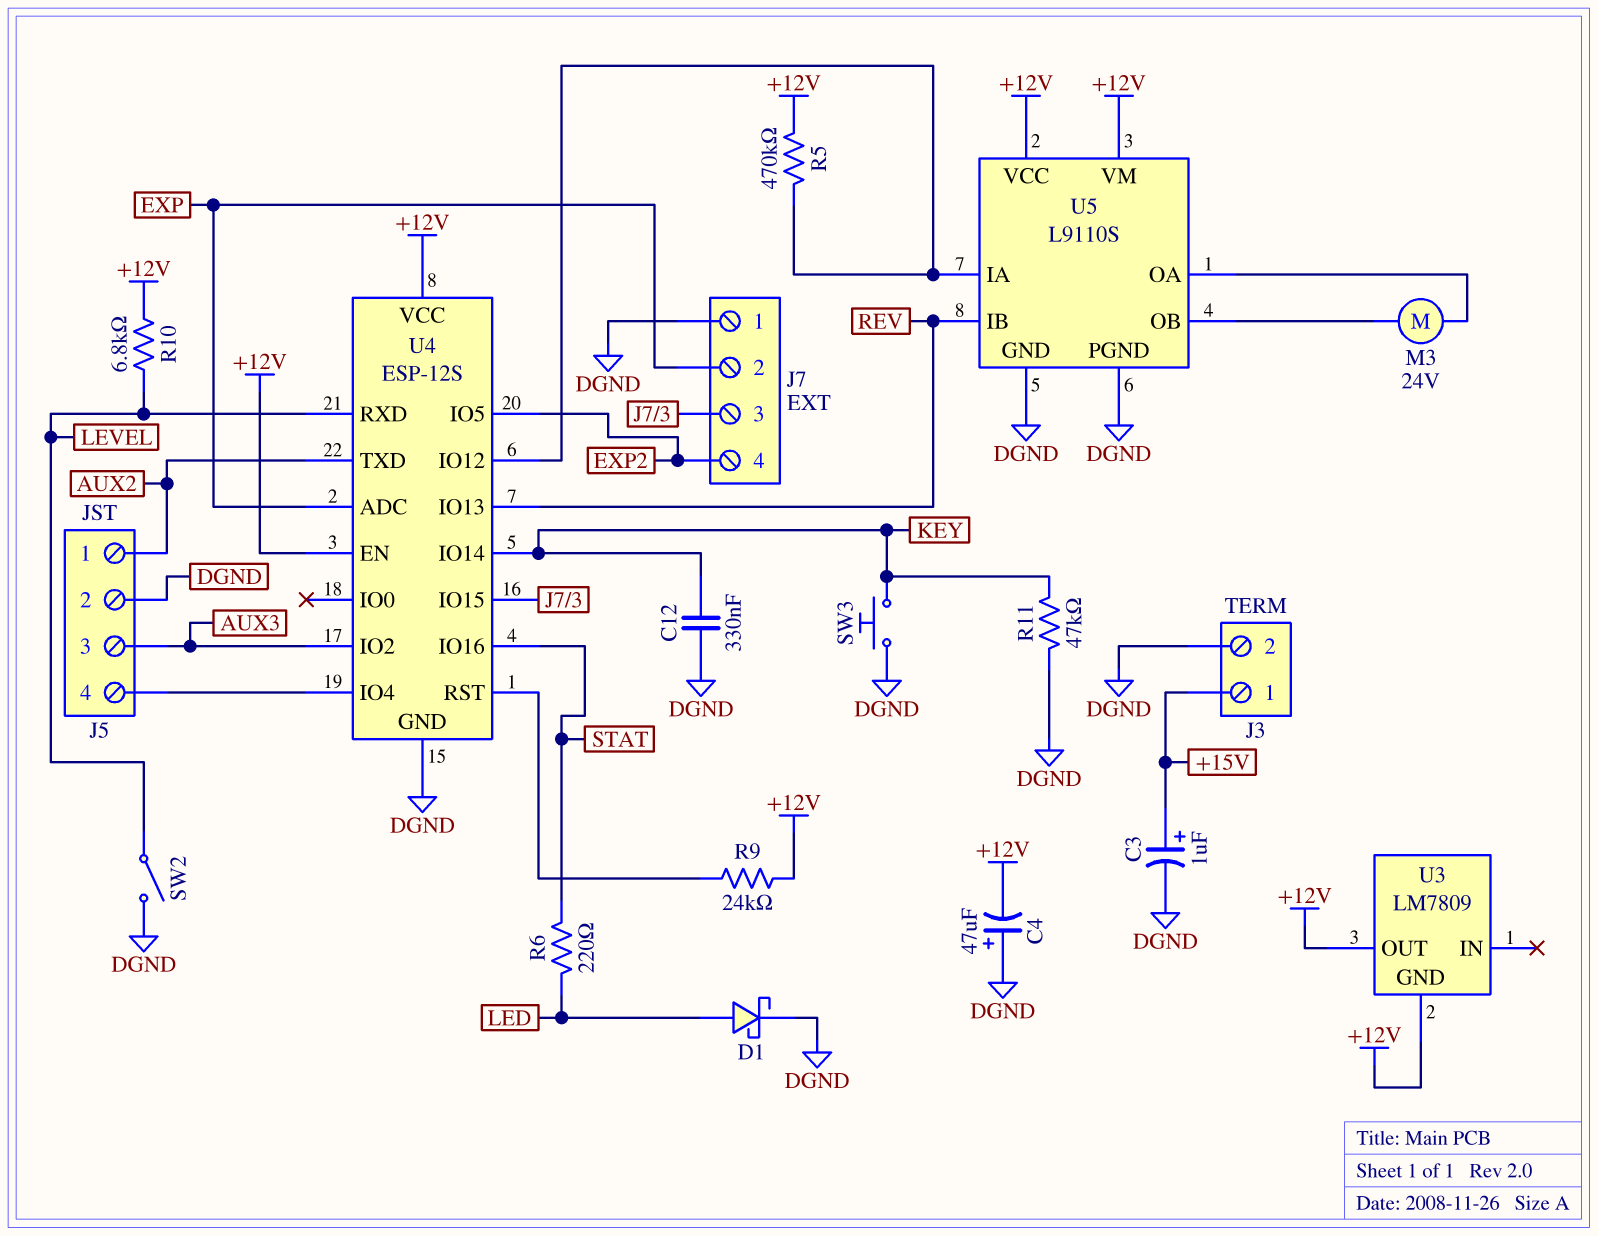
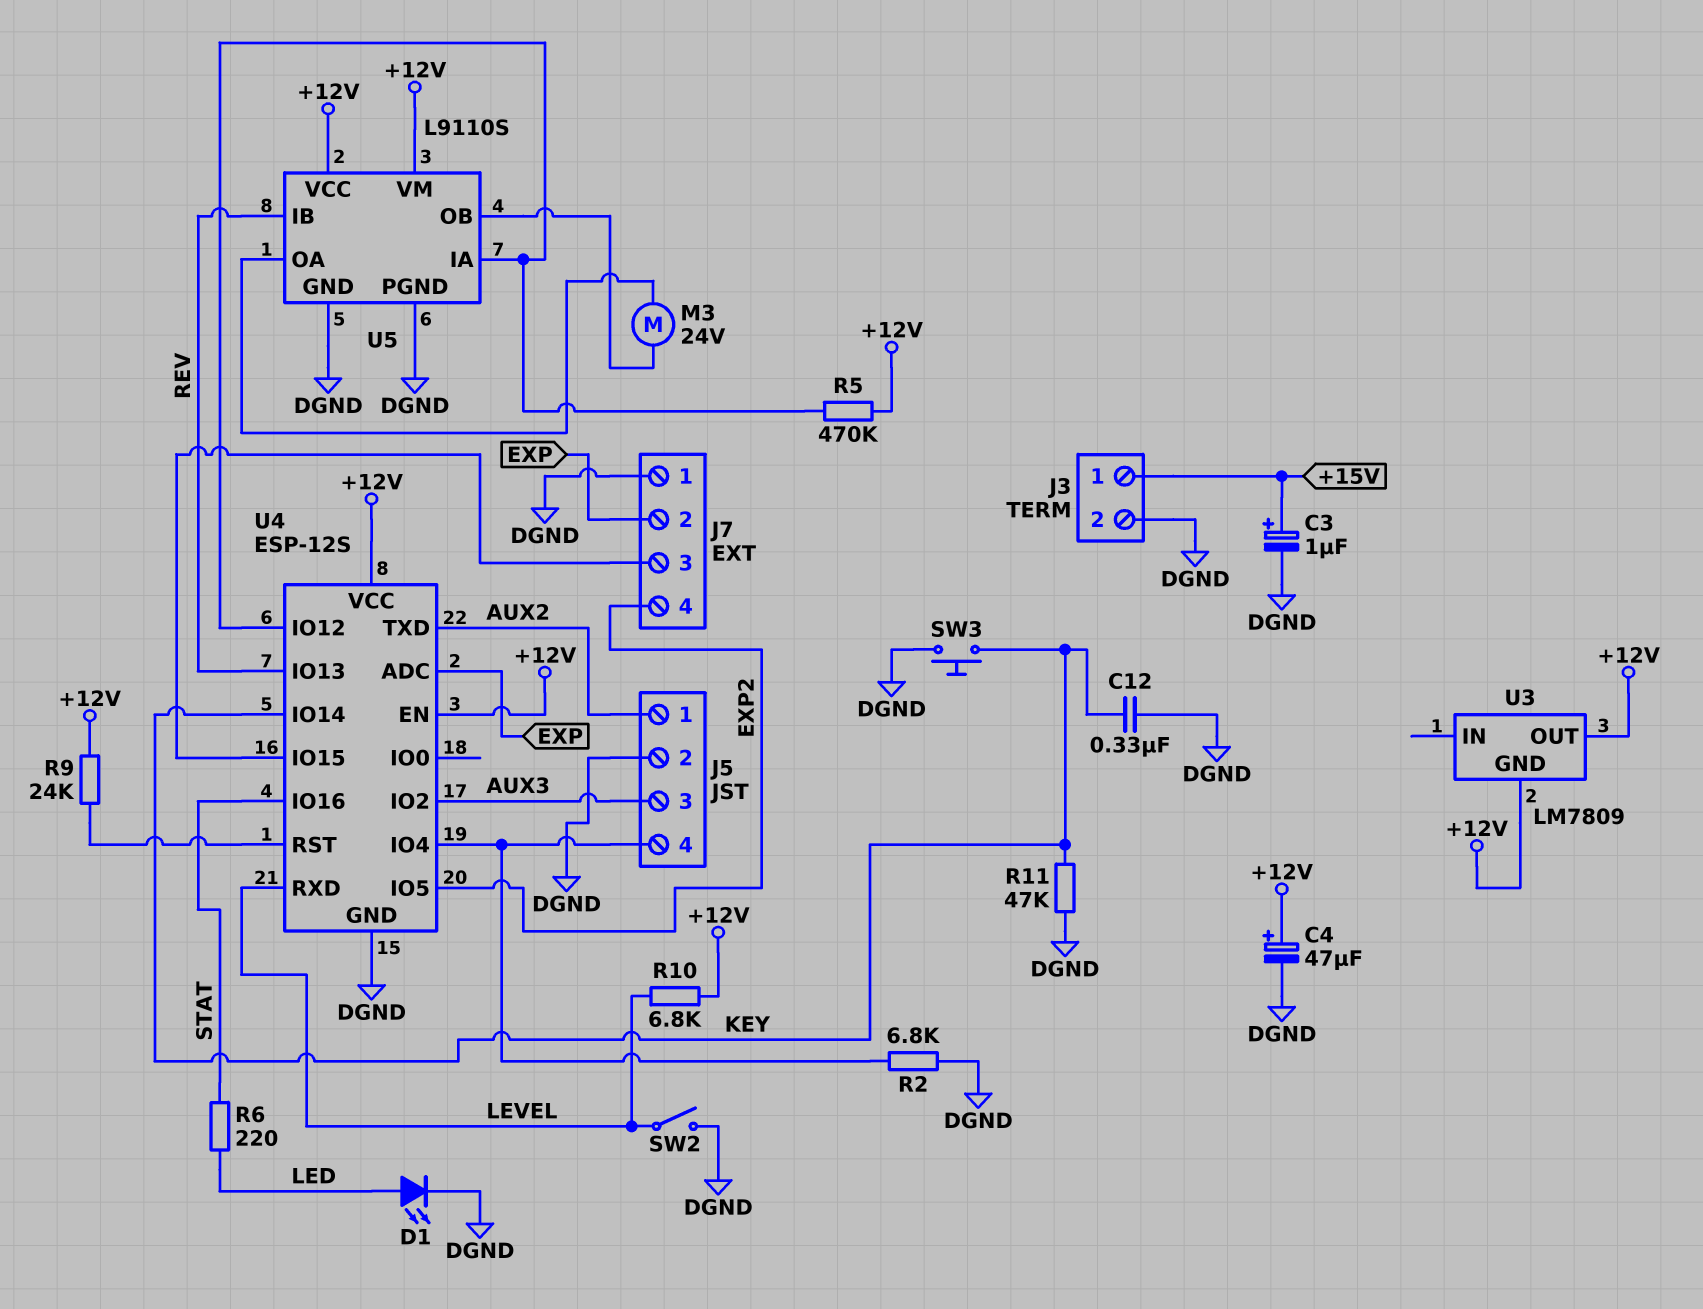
C4: 47uF (plus DGND, minus +12V) -> 47uF (plus +12V, minus DGND)
D1: schottky (A LED, K DGND) -> LED (A LED, K DGND)
R2: none -> 6.8k (DGND, J5/4)

